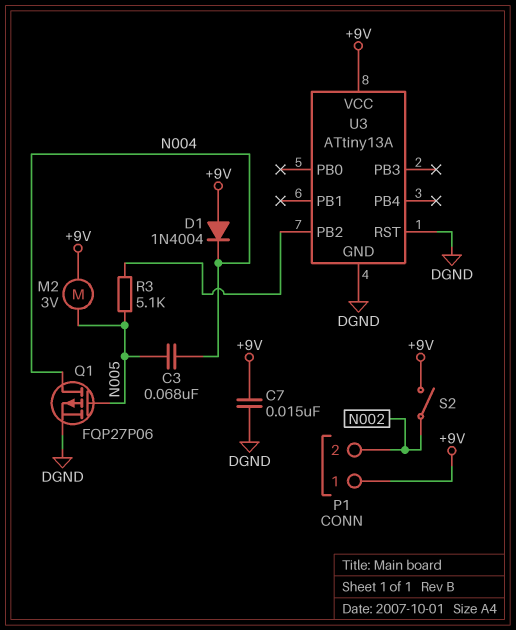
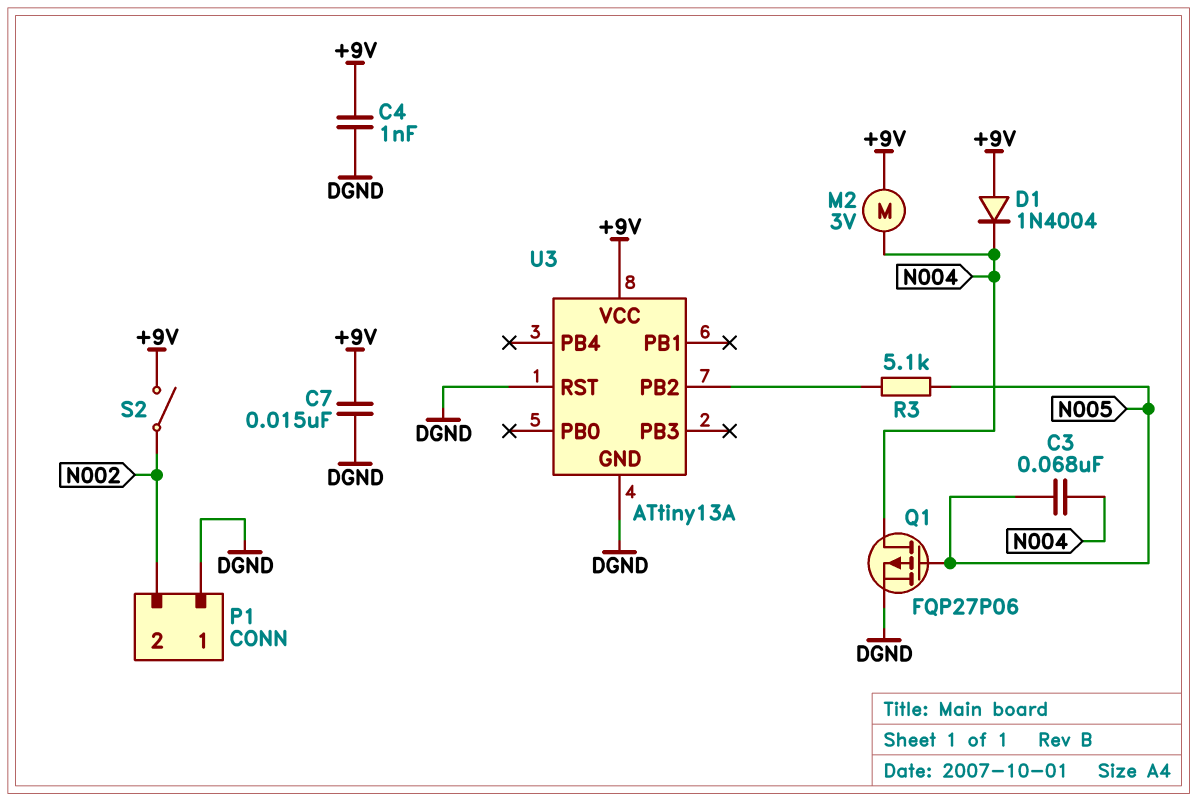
C4: none -> 1nF (+9V, DGND)
M2: motor 3V (+9V, N005) -> motor 3V (+9V, N004)
P1 pin 1: +9V -> DGND

